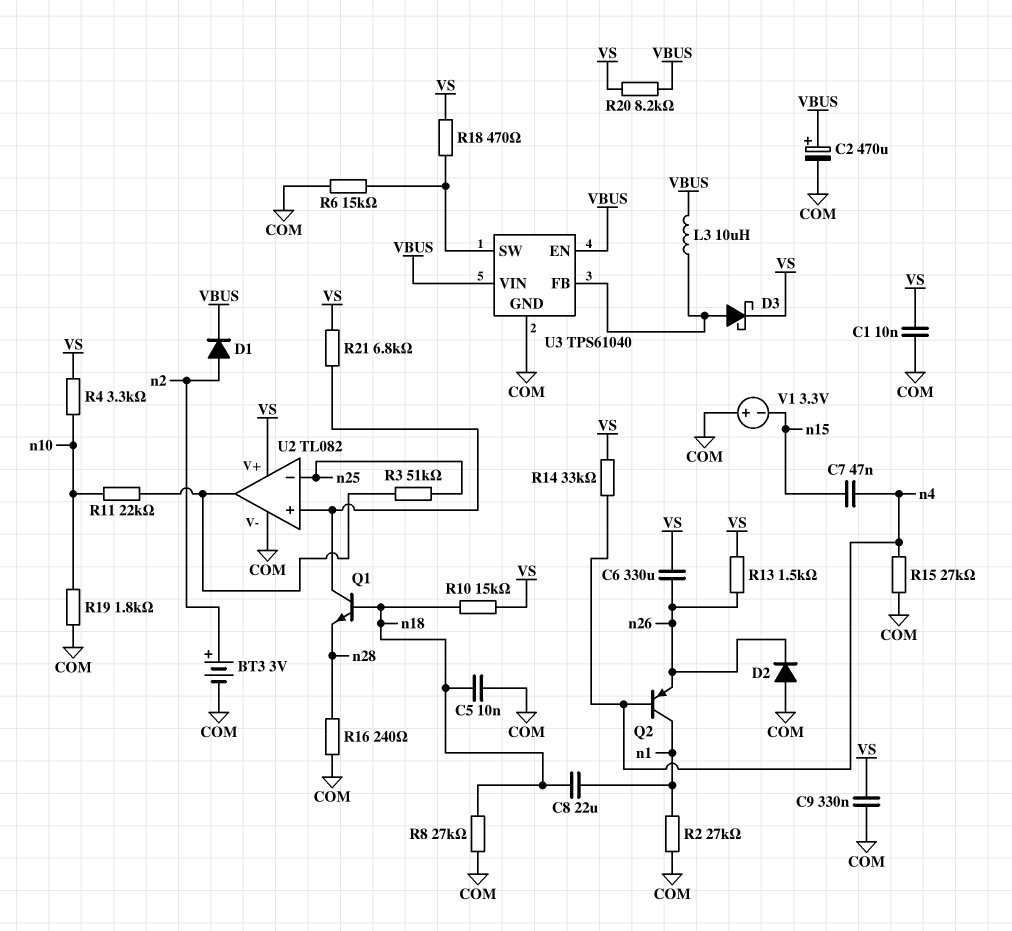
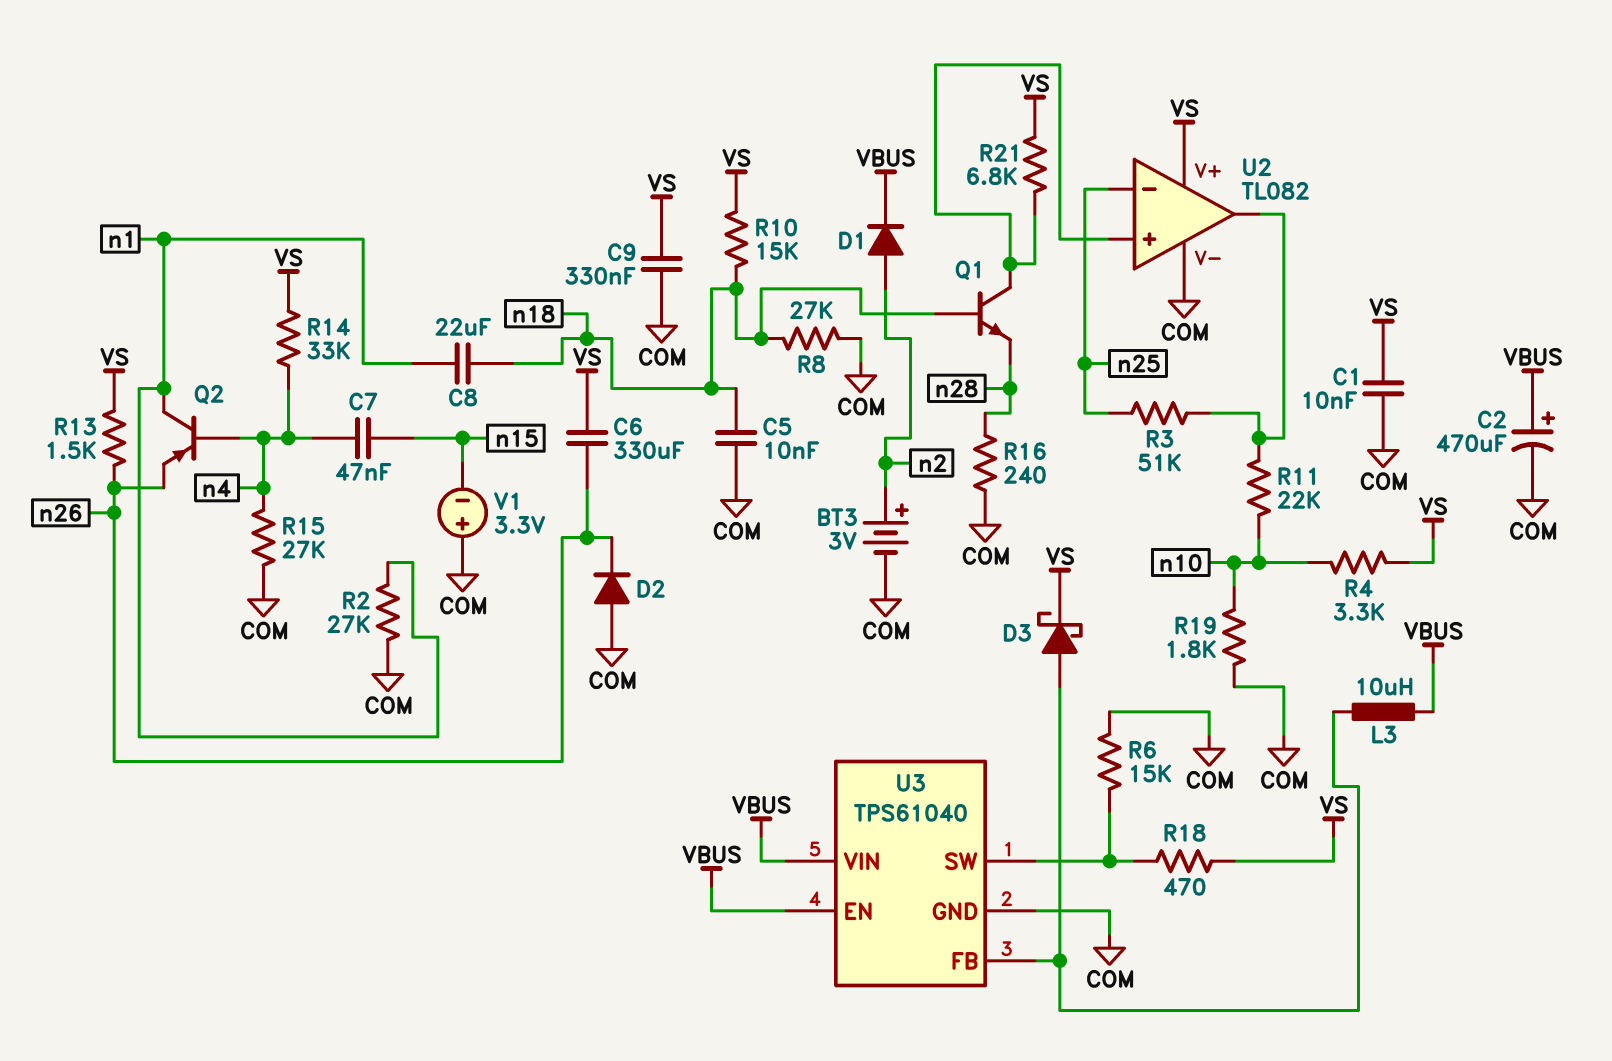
R20: 8.2k (VBUS, VS) -> none

